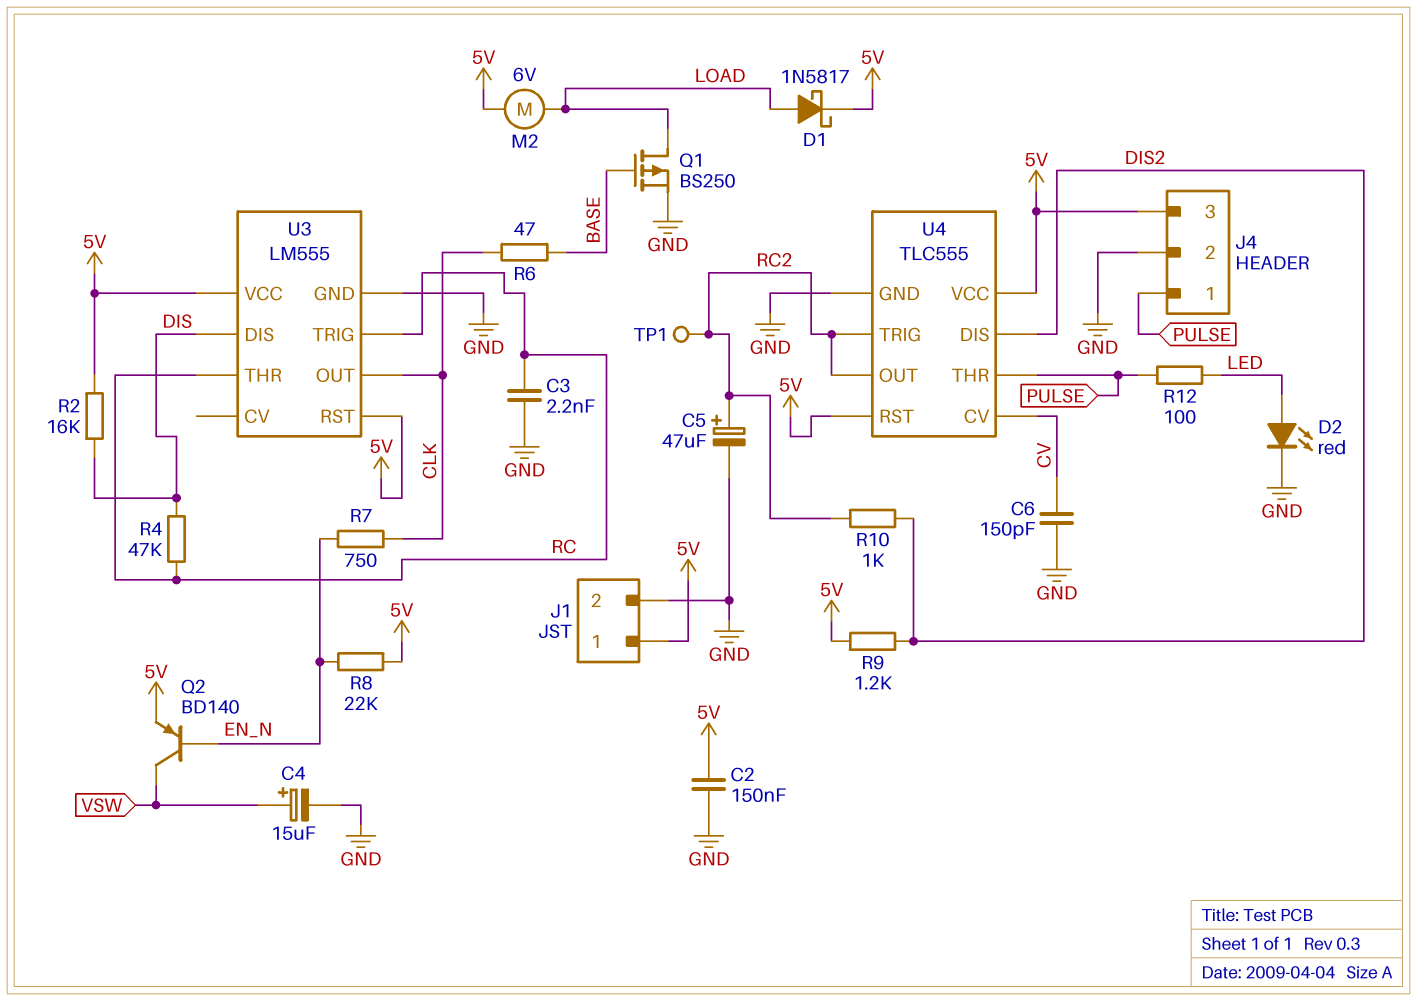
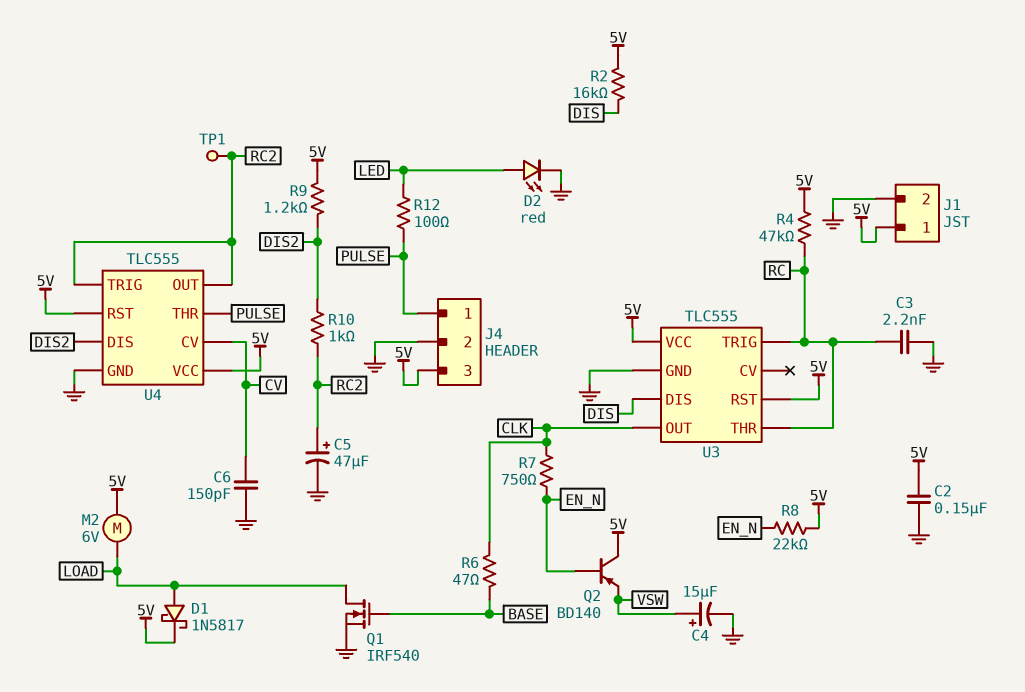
Q1: PMOS BS250 (G BASE, D LOAD, S GND) -> NMOS IRF540 (G BASE, D LOAD, S GND)
Q2: PNP BD140 (B EN_N, C VSW, E 5V) -> PNP BD140 (B EN_N, C 5V, E VSW)
R4: 47k (DIS, RC) -> 47k (5V, RC)
U3: LM555 -> TLC555

